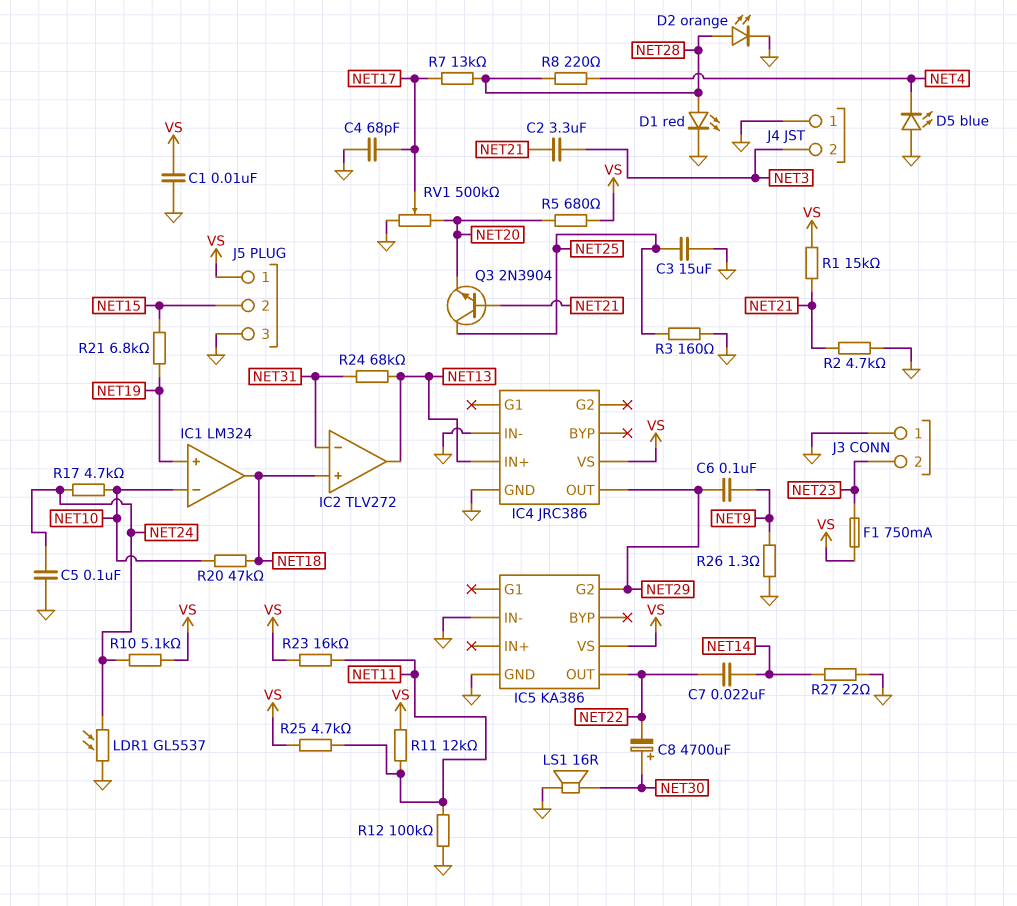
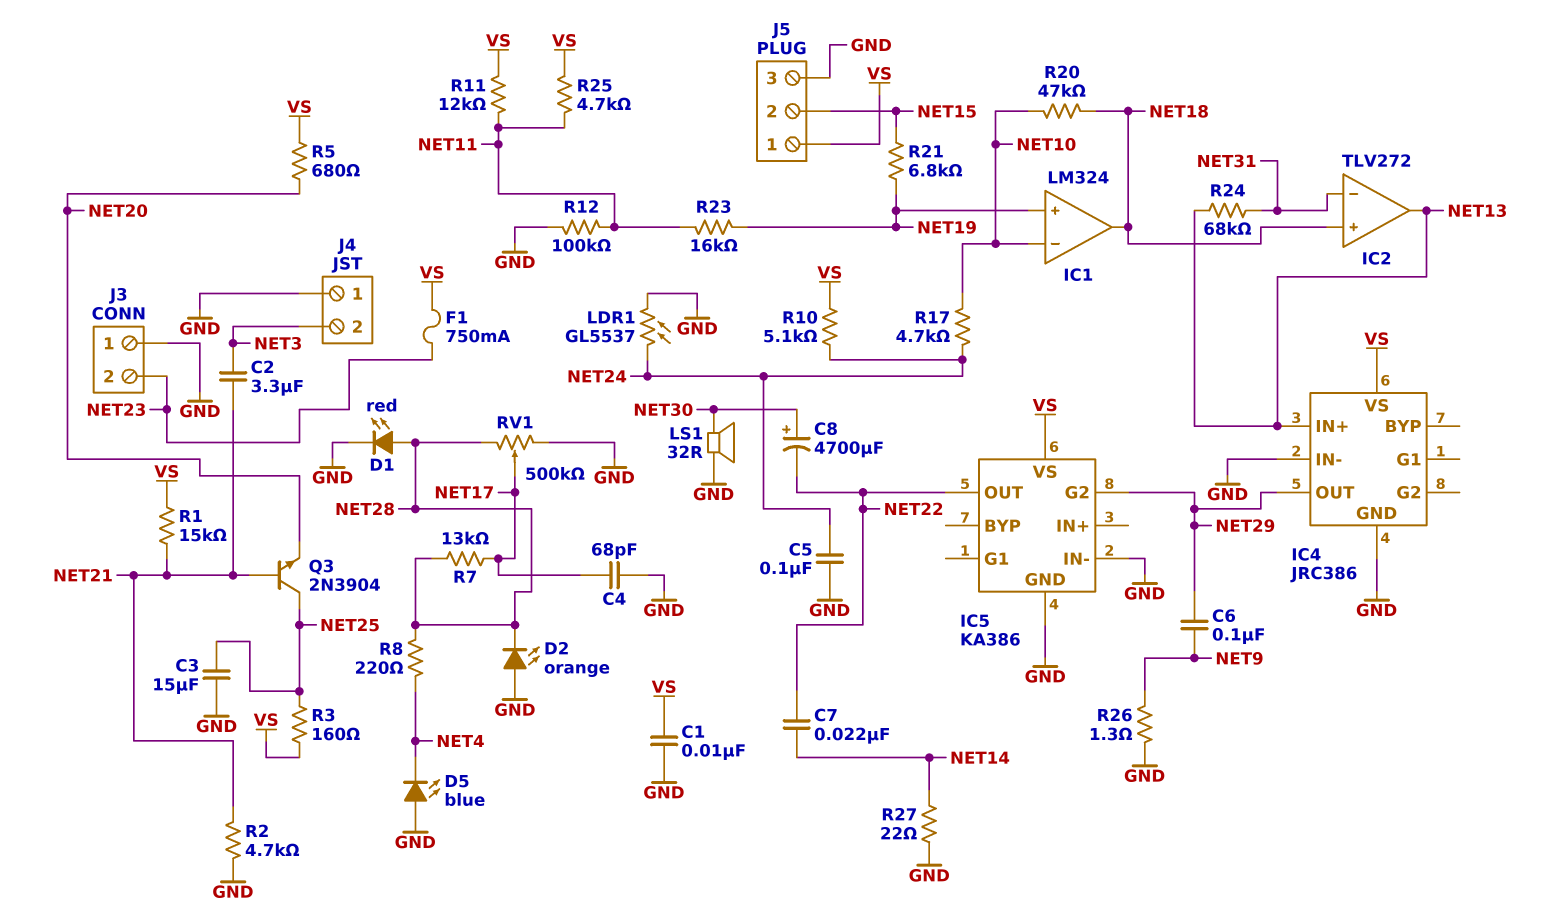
D2: LED orange (A NET28, K GND) -> LED orange (A GND, K NET28)
LS1: speaker 16R (GND, NET30) -> speaker 32R (GND, NET30)
R3: 160 (GND, NET25) -> 160 (NET25, VS)
R23: 16k (NET11, VS) -> 16k (NET11, NET19)
RV1: 500k (GND, NET20, wiper NET17) -> 500k (GND, NET28, wiper NET17)

